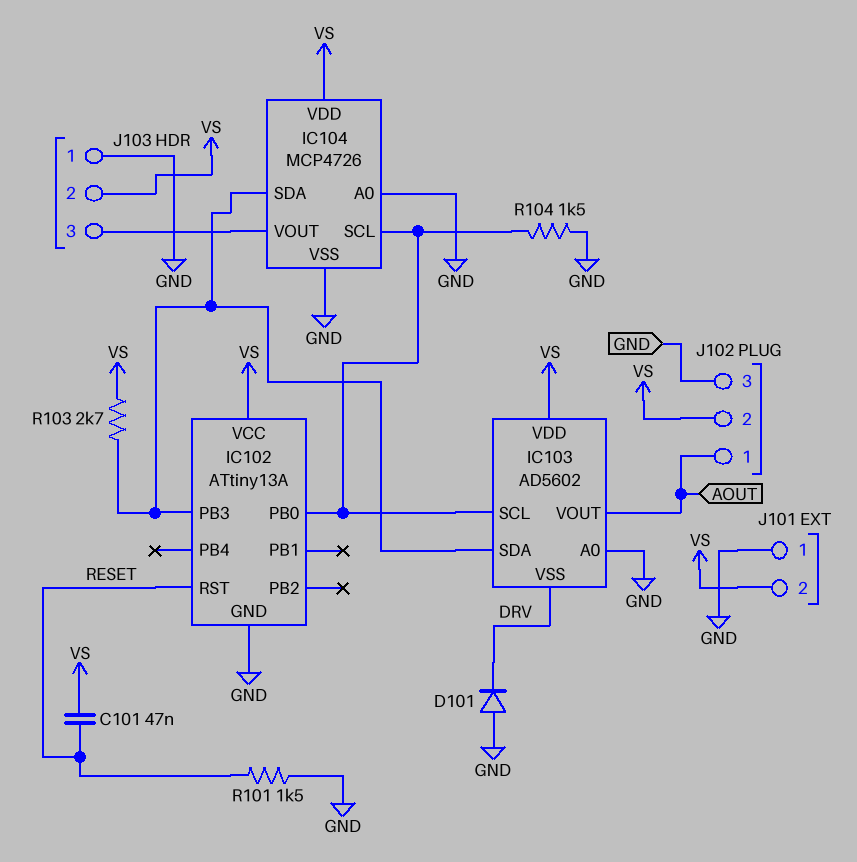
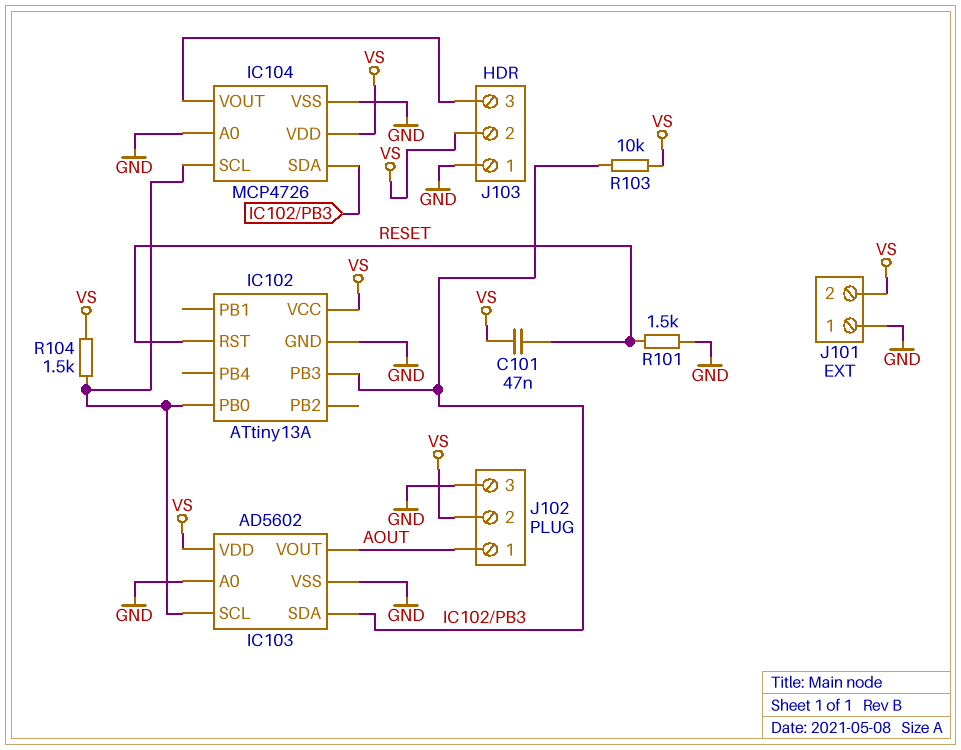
D101: diode (A GND, K DRV) -> none
IC103 pin VSS: DRV -> GND
R103: 2.7k (IC102/PB3, VS) -> 10k (IC102/PB3, VS)
R104: 1.5k (GND, IC102/PB0) -> 1.5k (IC102/PB0, VS)

